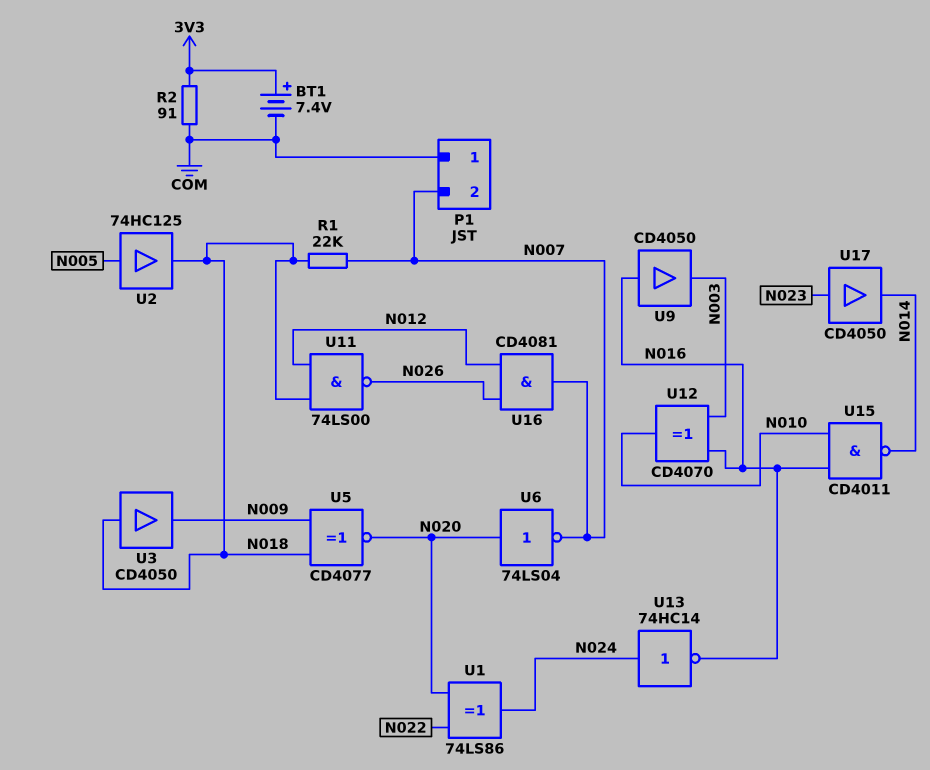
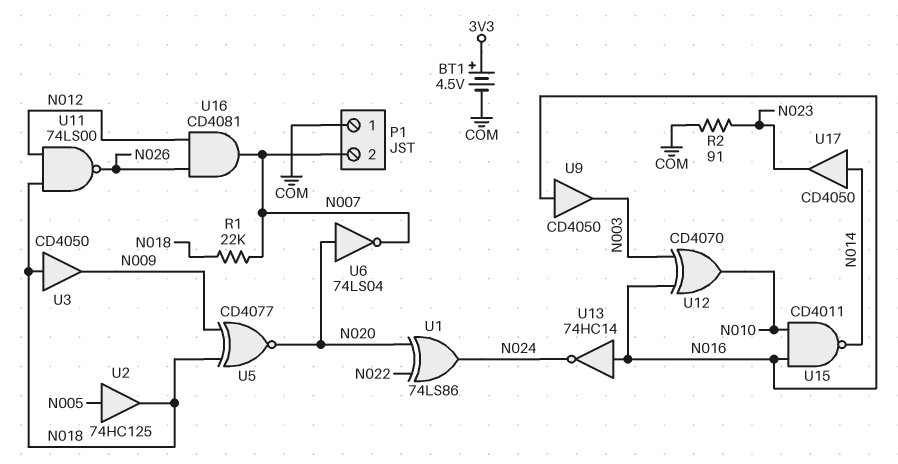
BT1: 7.4V (plus 3V3, minus COM) -> 4.5V (plus 3V3, minus COM)
R2: 91 (3V3, COM) -> 91 (COM, N023)
U13: NOT 74HC14 (in N024, out N016) -> NOT 74HC14 (in N016, out N024)
U17: buffer CD4050 (in N023, out N014) -> buffer CD4050 (in N014, out N023)

